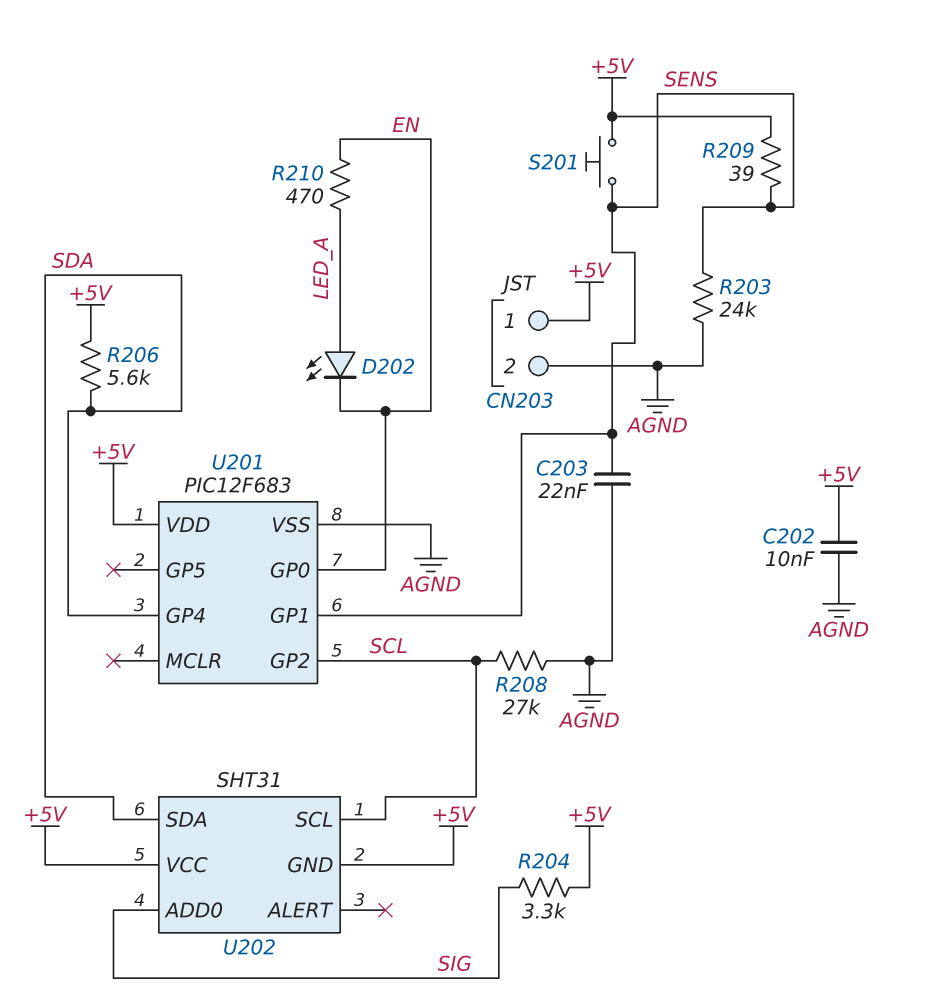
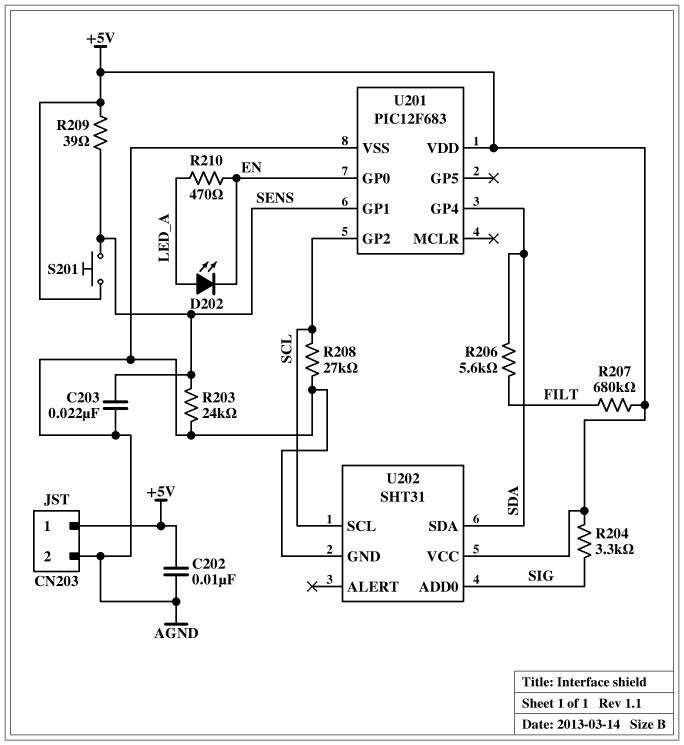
R206: 5.6k (+5V, SDA) -> 5.6k (FILT, SDA)
R207: none -> 680k (+5V, FILT)
U202 pin GND: +5V -> AGND

